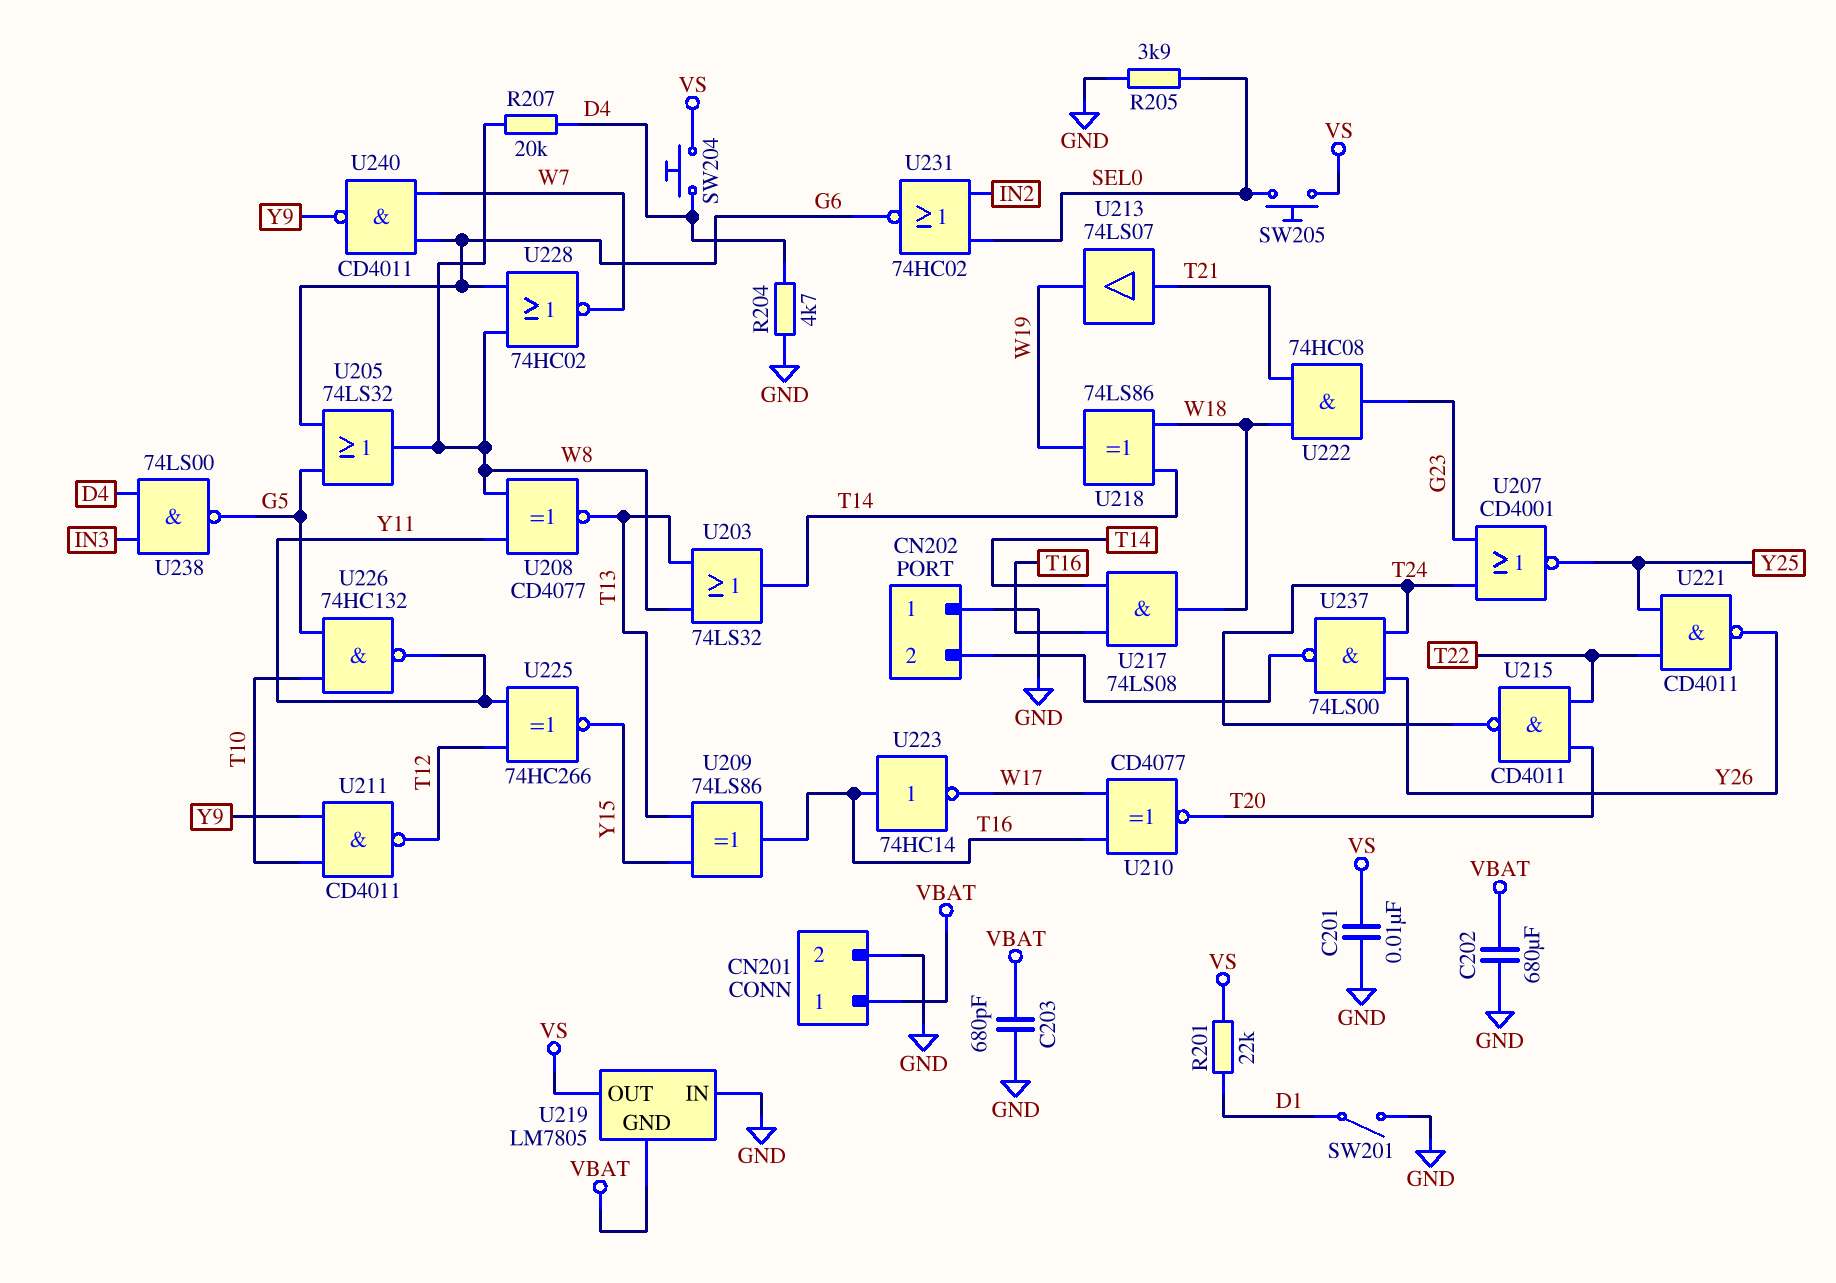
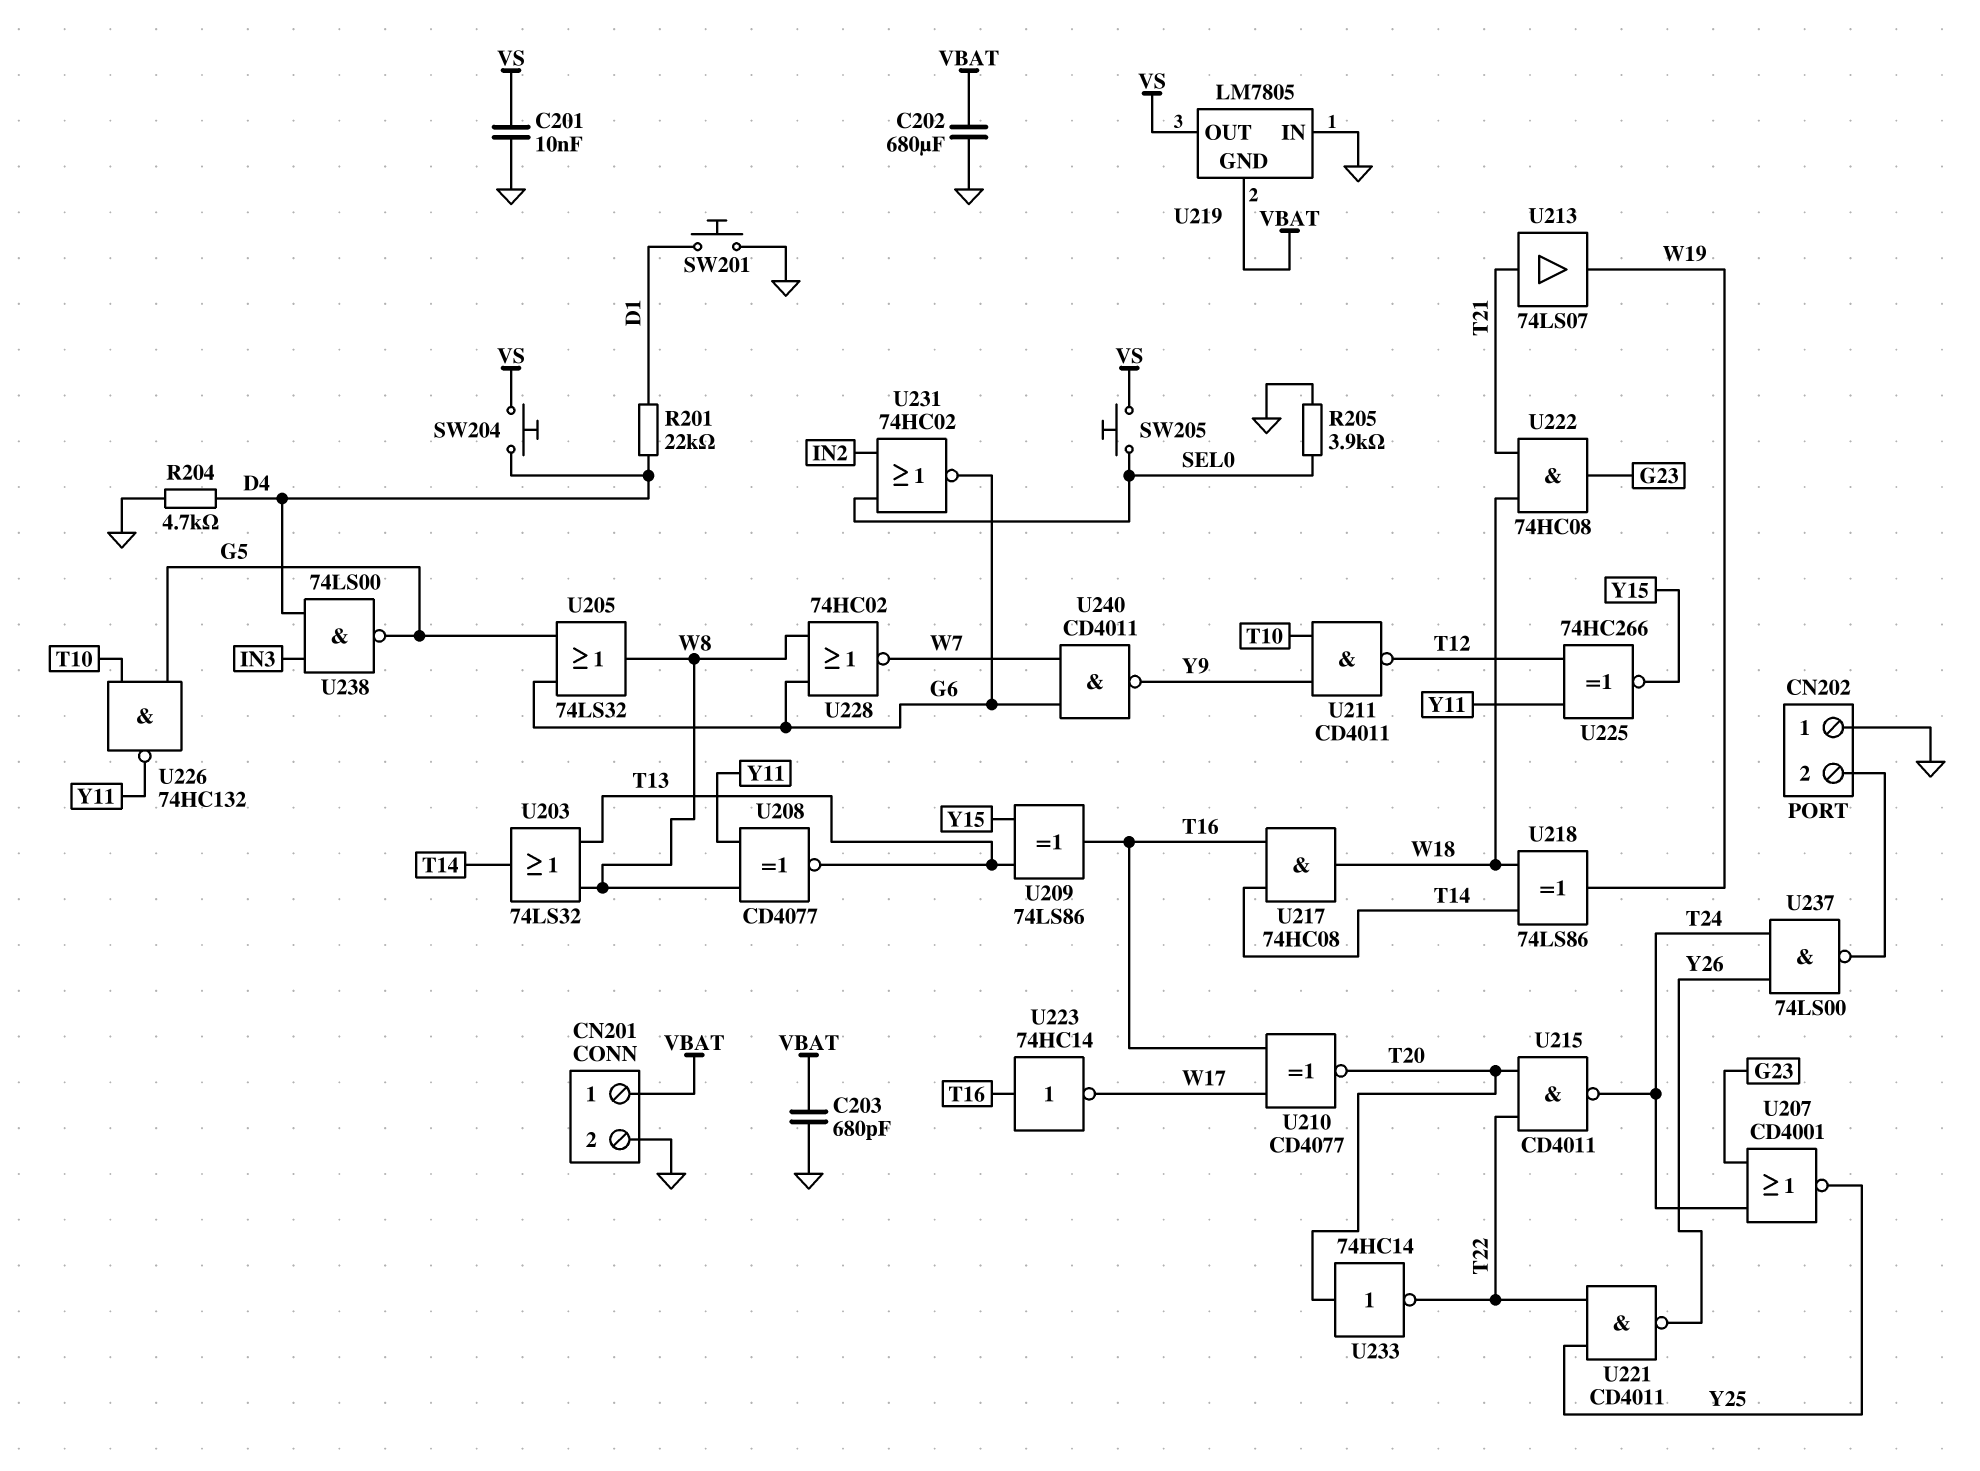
R201: 22k (D1, VS) -> 22k (D1, D4)
R207: 20k (D4, W8) -> none
SW201: switch (D1, GND) -> button (D1, GND)
U217: AND 74LS08 (in T14, in T16, out W18) -> AND 74HC08 (in T14, in T16, out W18)
U233: none -> NOT 74HC14 (in T20, out T22)

